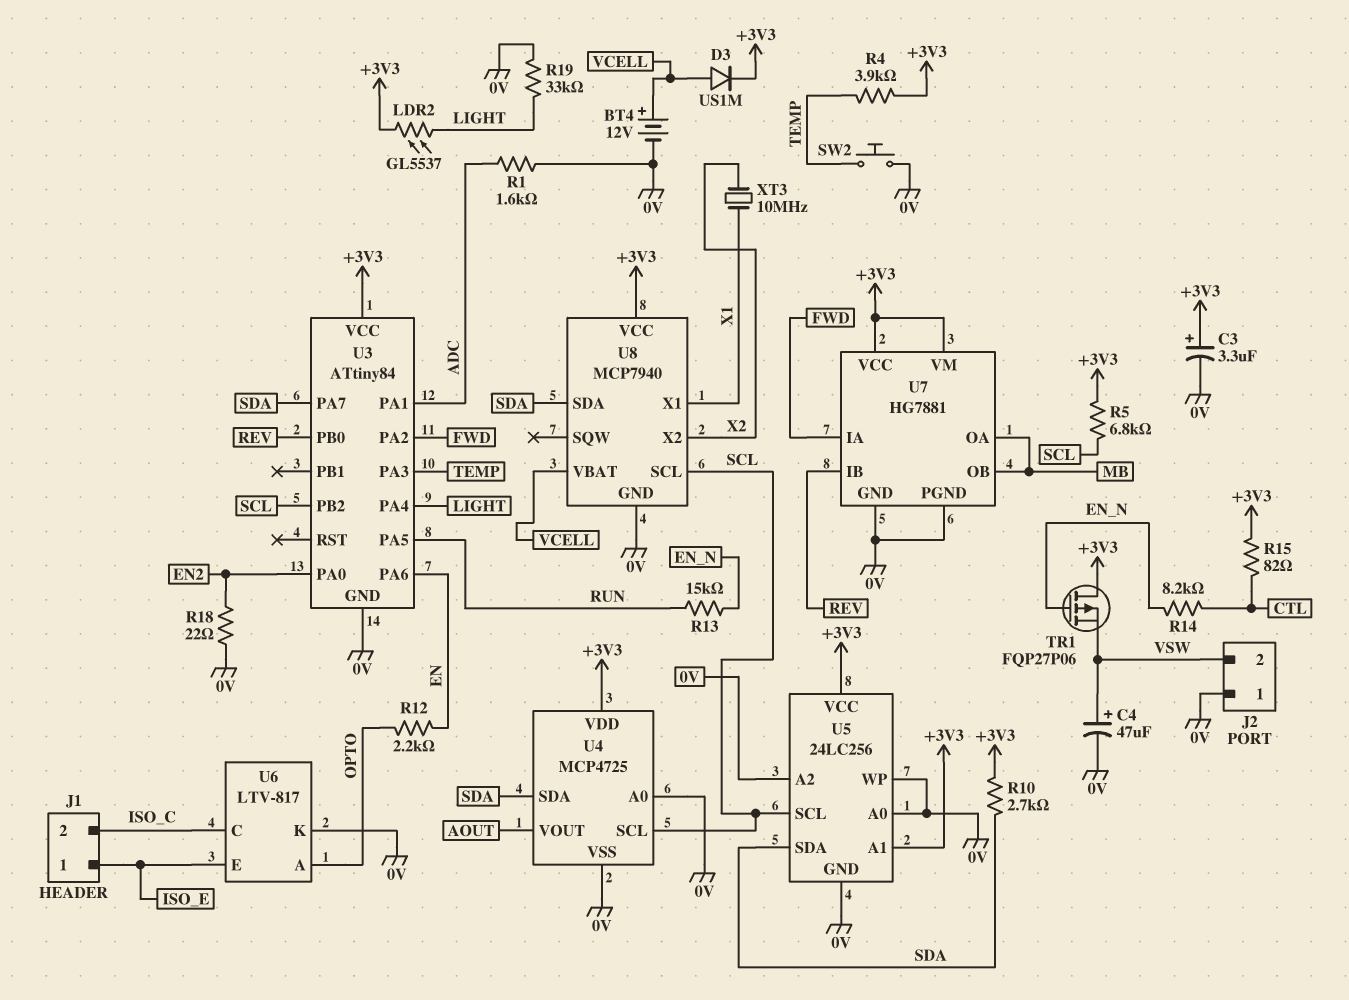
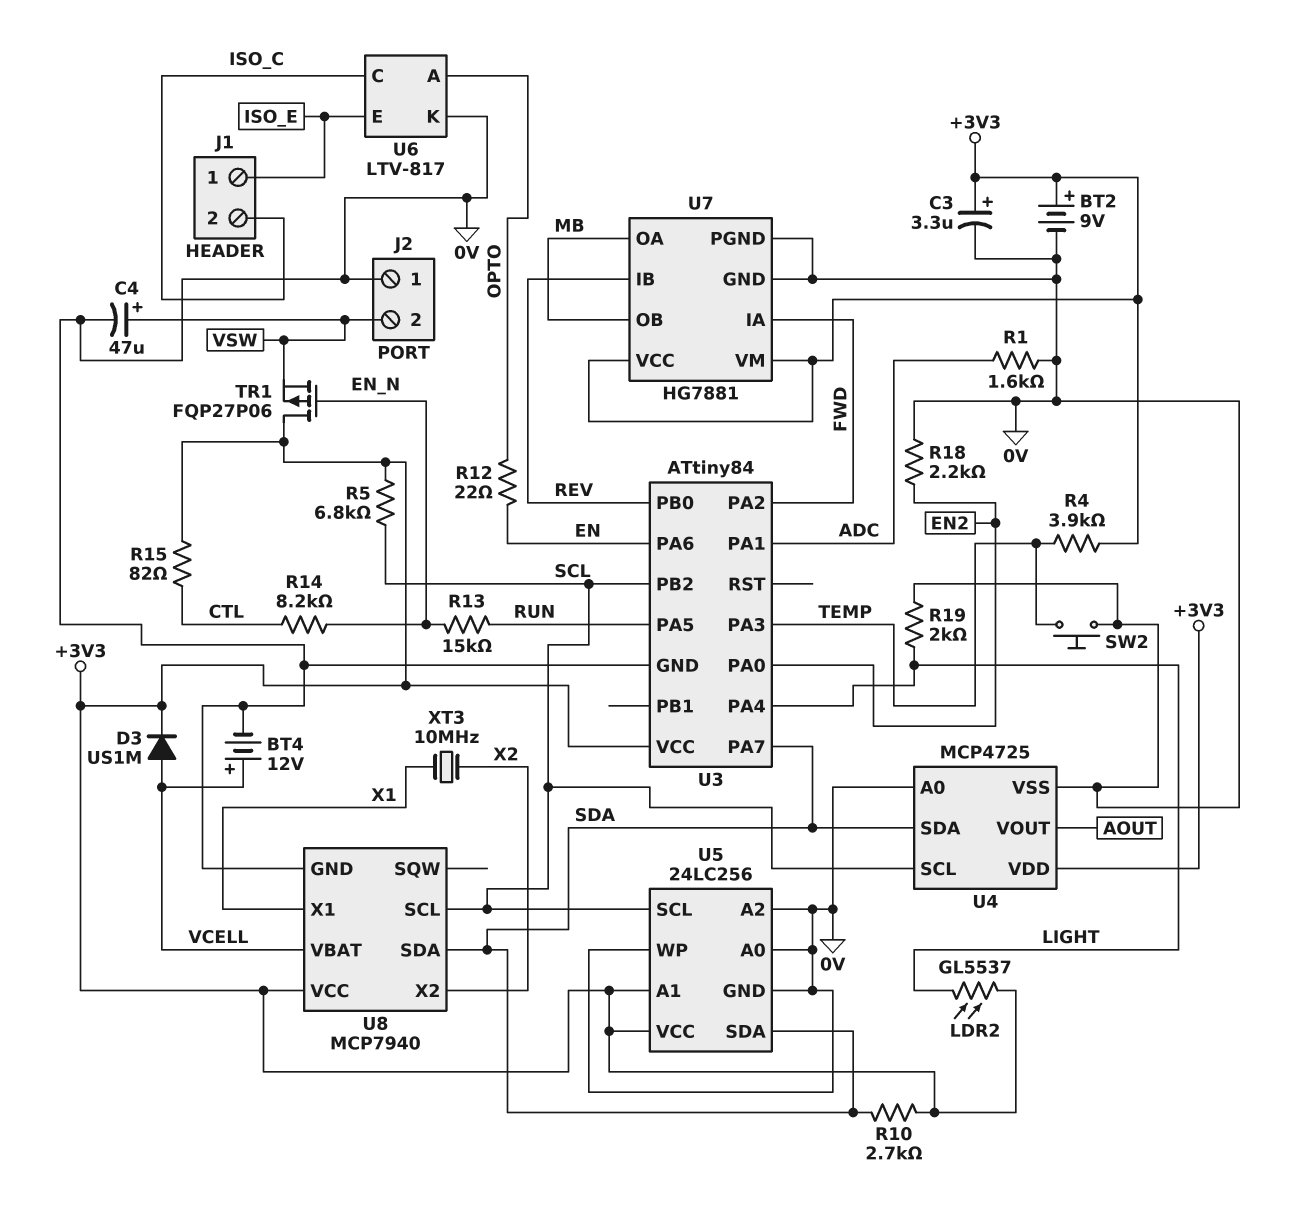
BT2: none -> 9V (plus +3V3, minus 0V)
R12: 2.2k (EN, OPTO) -> 22 (EN, OPTO)
R18: 22 (0V, EN2) -> 2.2k (0V, EN2)
R19: 33k (0V, LIGHT) -> 2k (0V, LIGHT)

